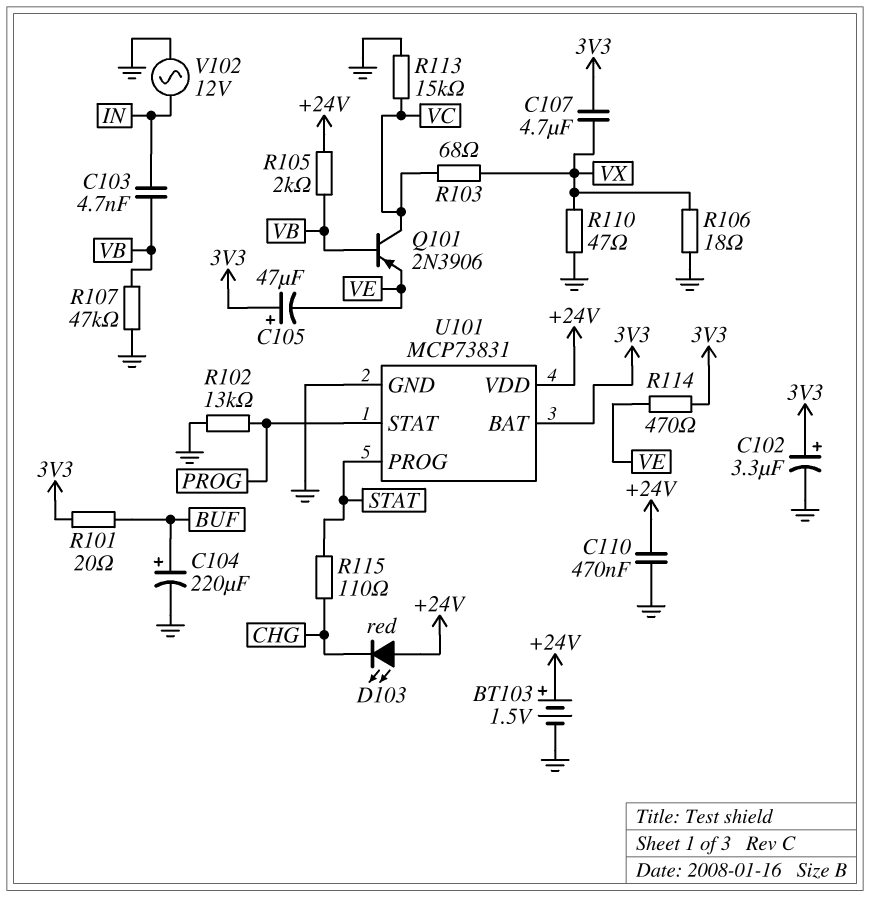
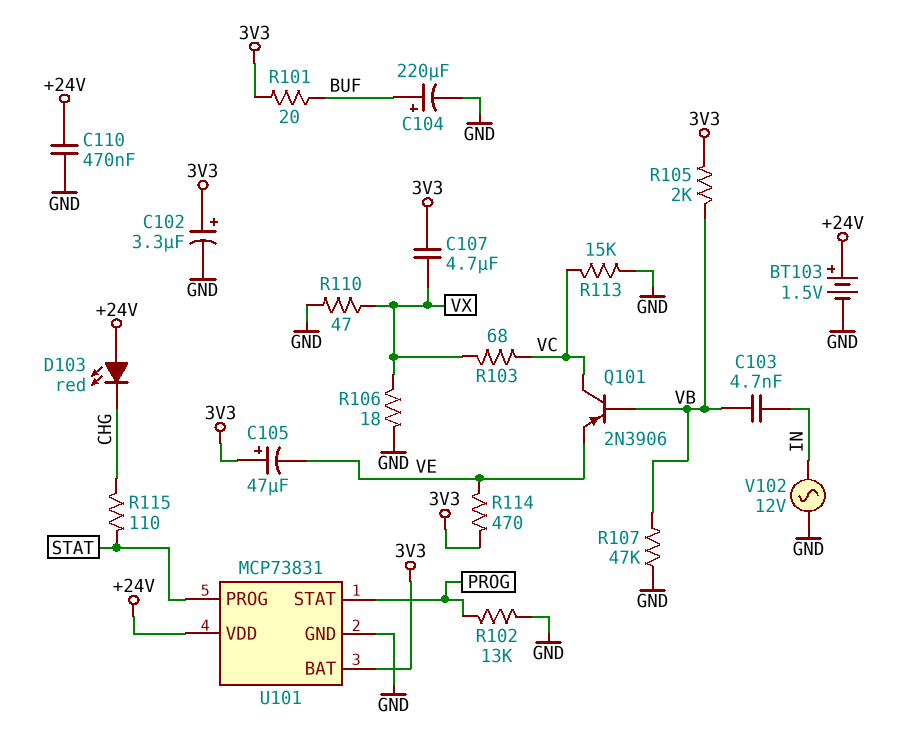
R105: 2k (+24V, VB) -> 2k (3V3, VB)

